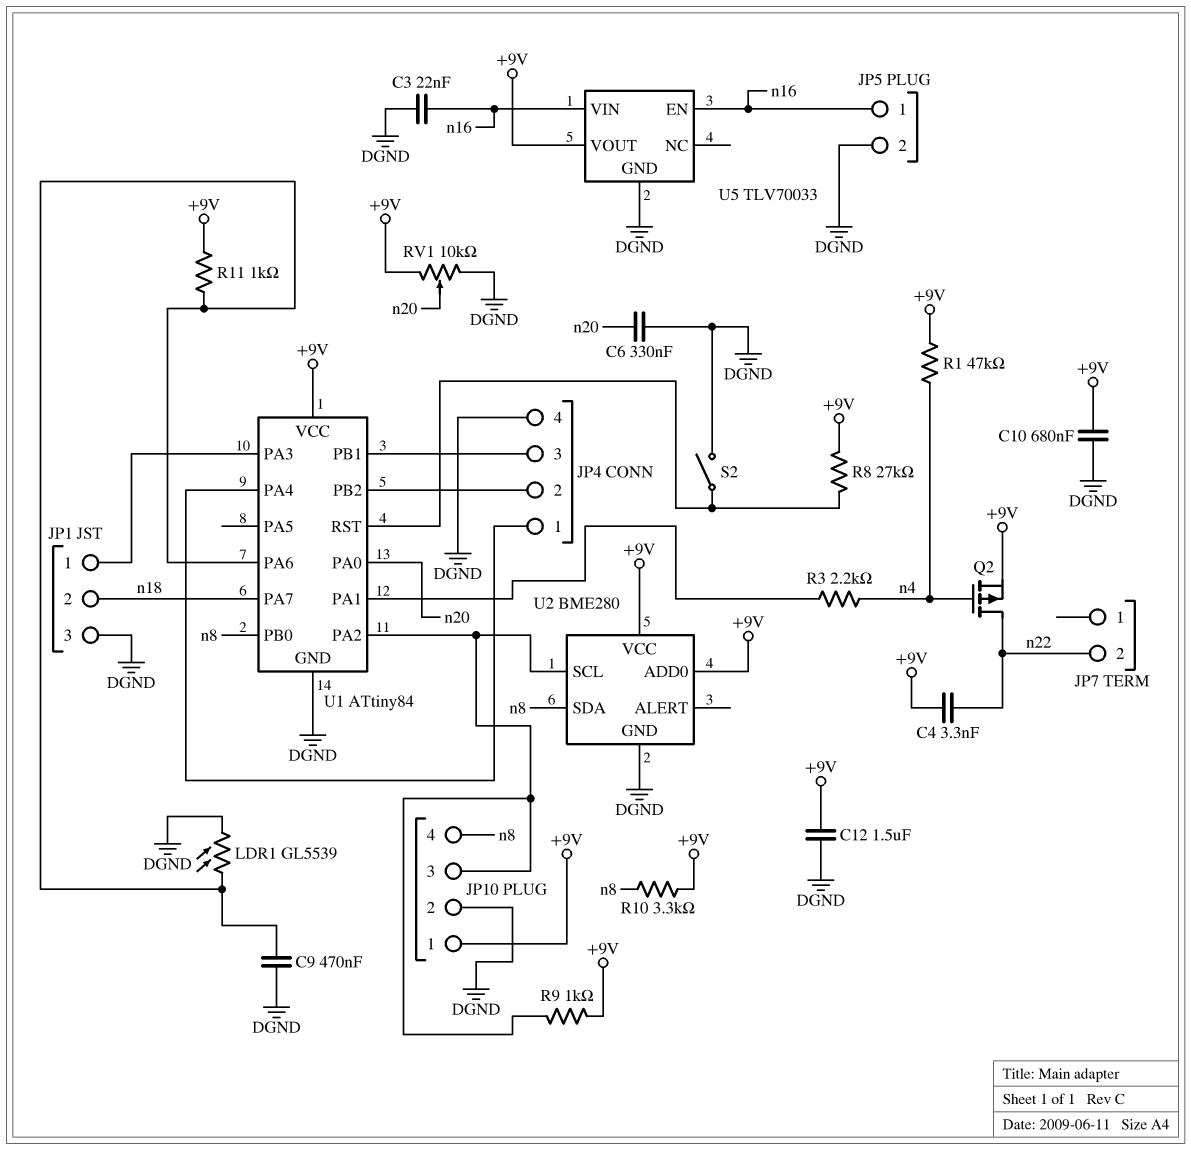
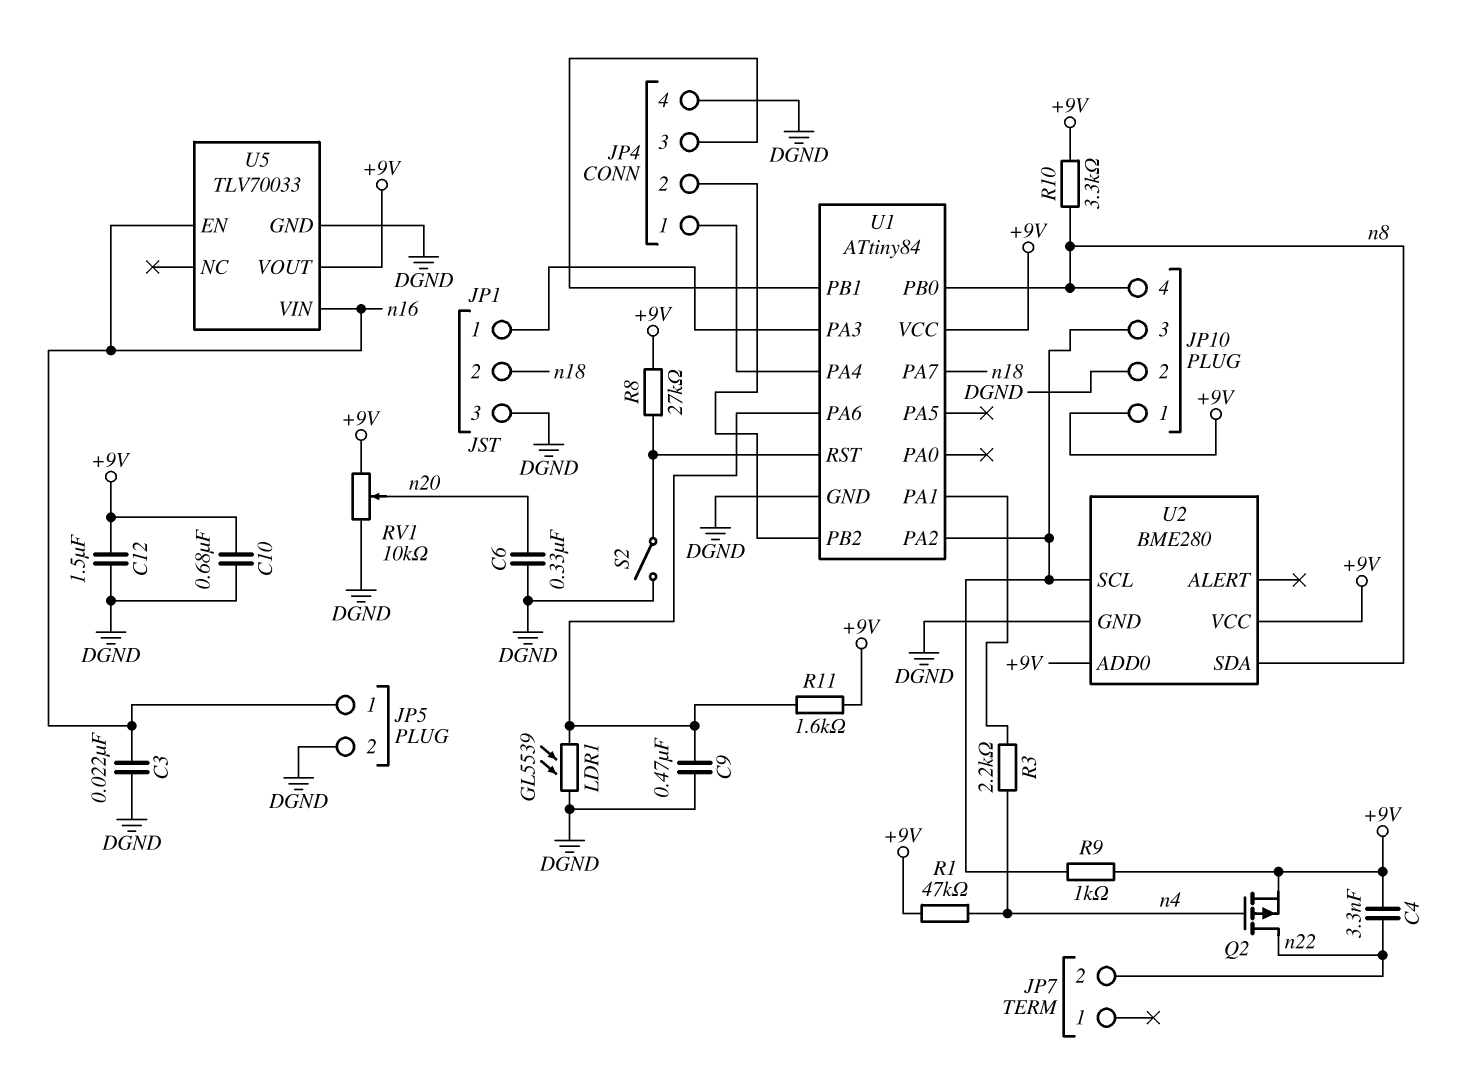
R11: 1k (+9V, U1/PA6) -> 1.6k (+9V, U1/PA6)
U1 pin PA0: n20 -> none

